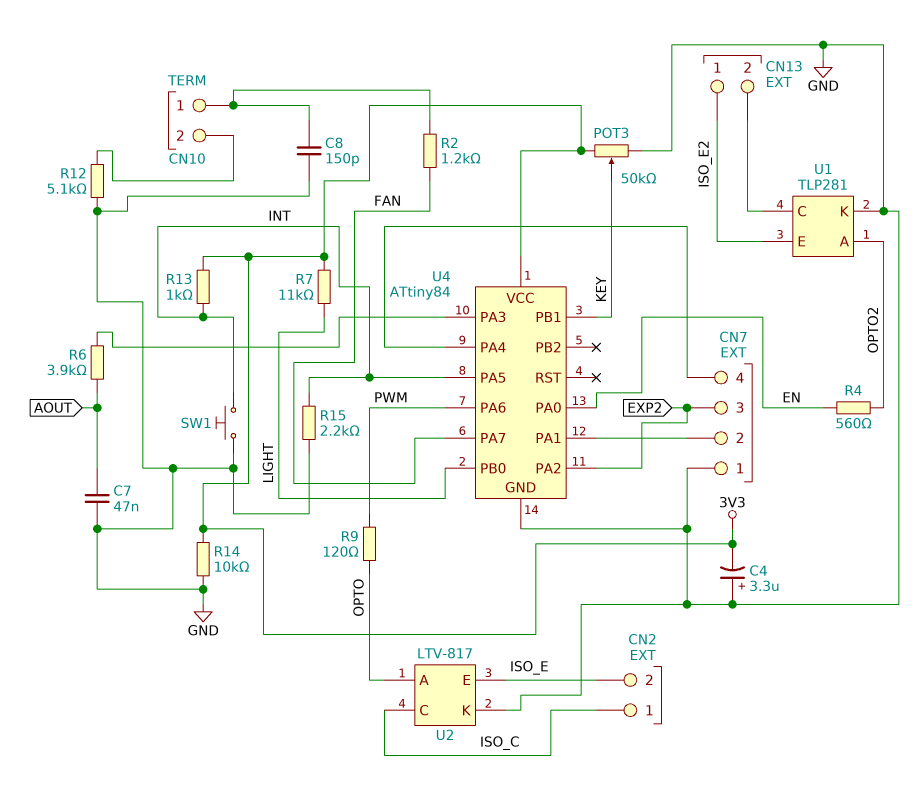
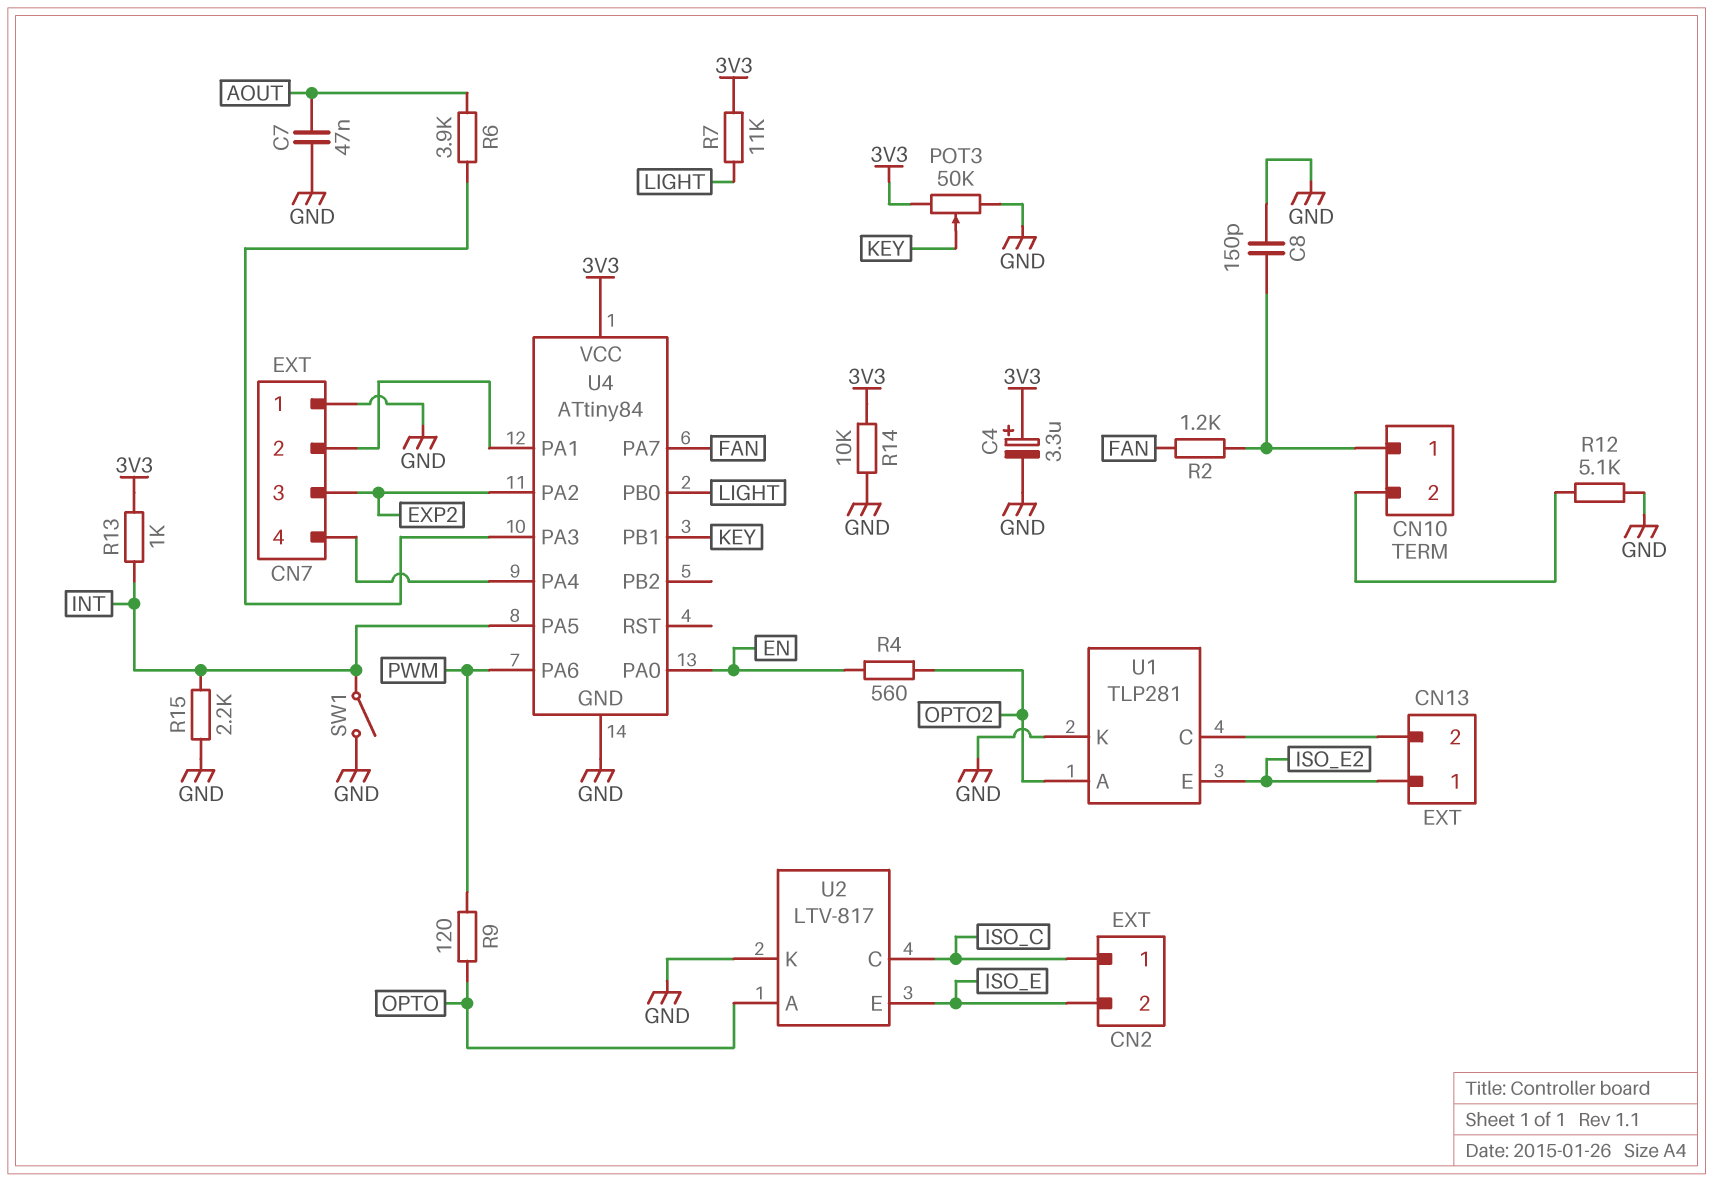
C4: 3.3uF (plus GND, minus 3V3) -> 3.3uF (plus 3V3, minus GND)
SW1: button (GND, INT) -> switch (GND, INT)

